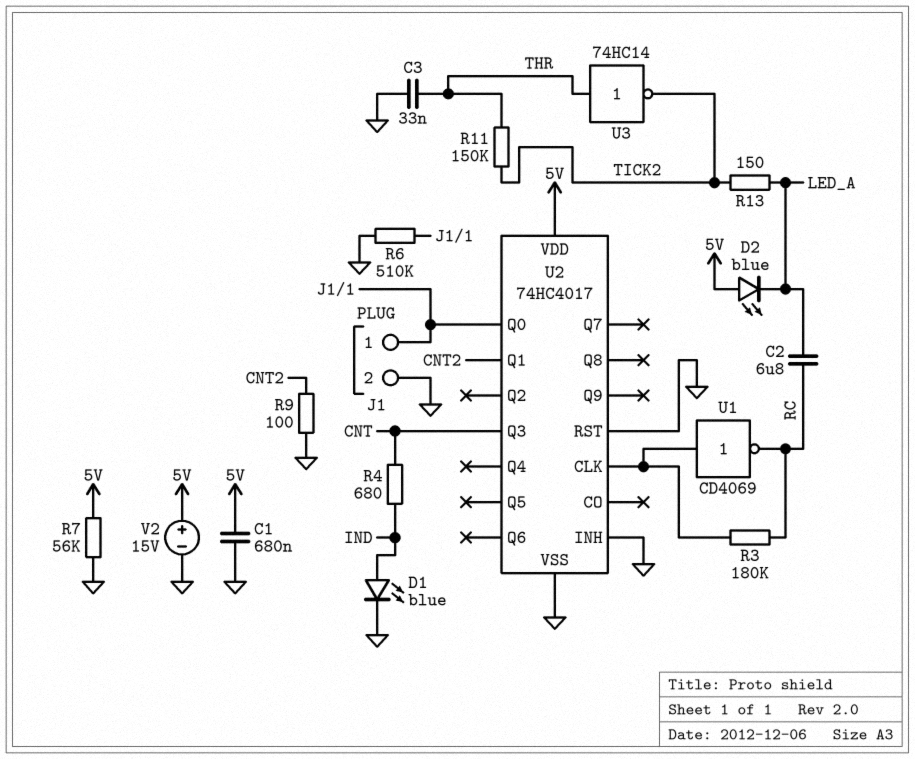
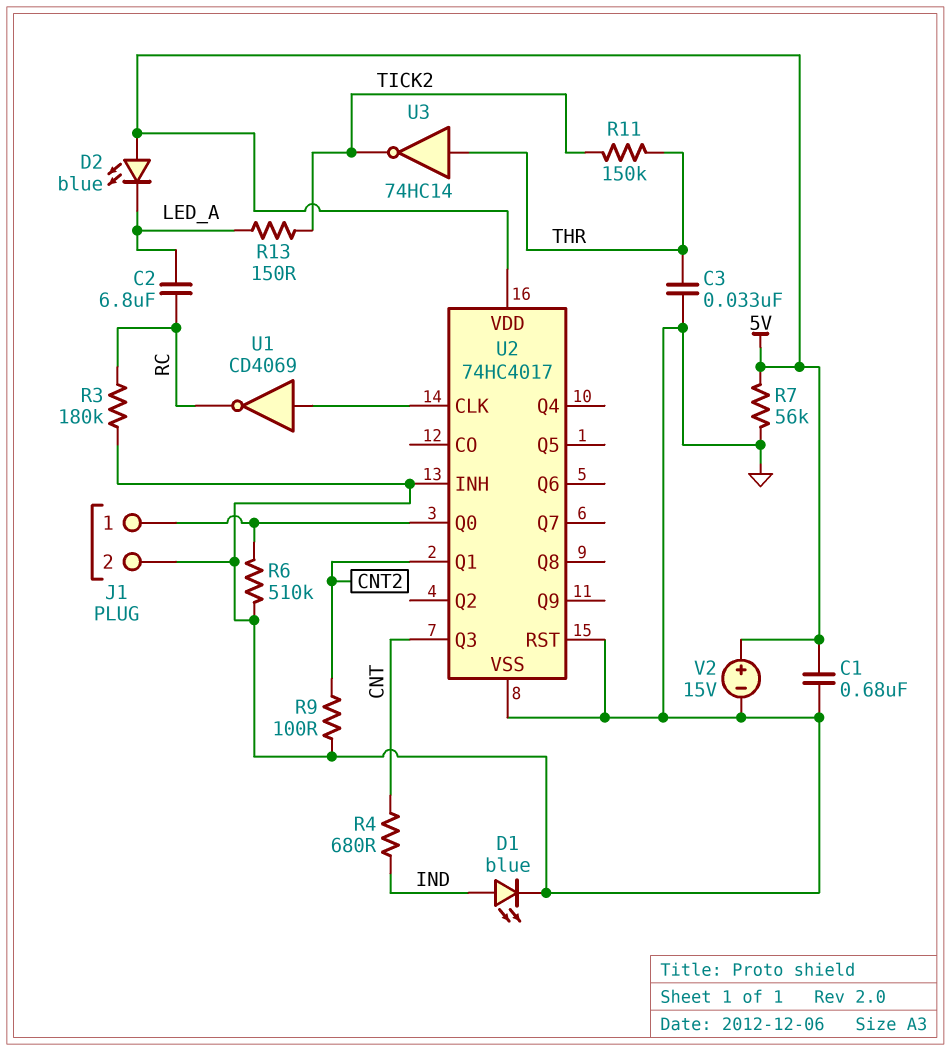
R3: 180k (RC, U2/CLK) -> 180k (GND, RC)

